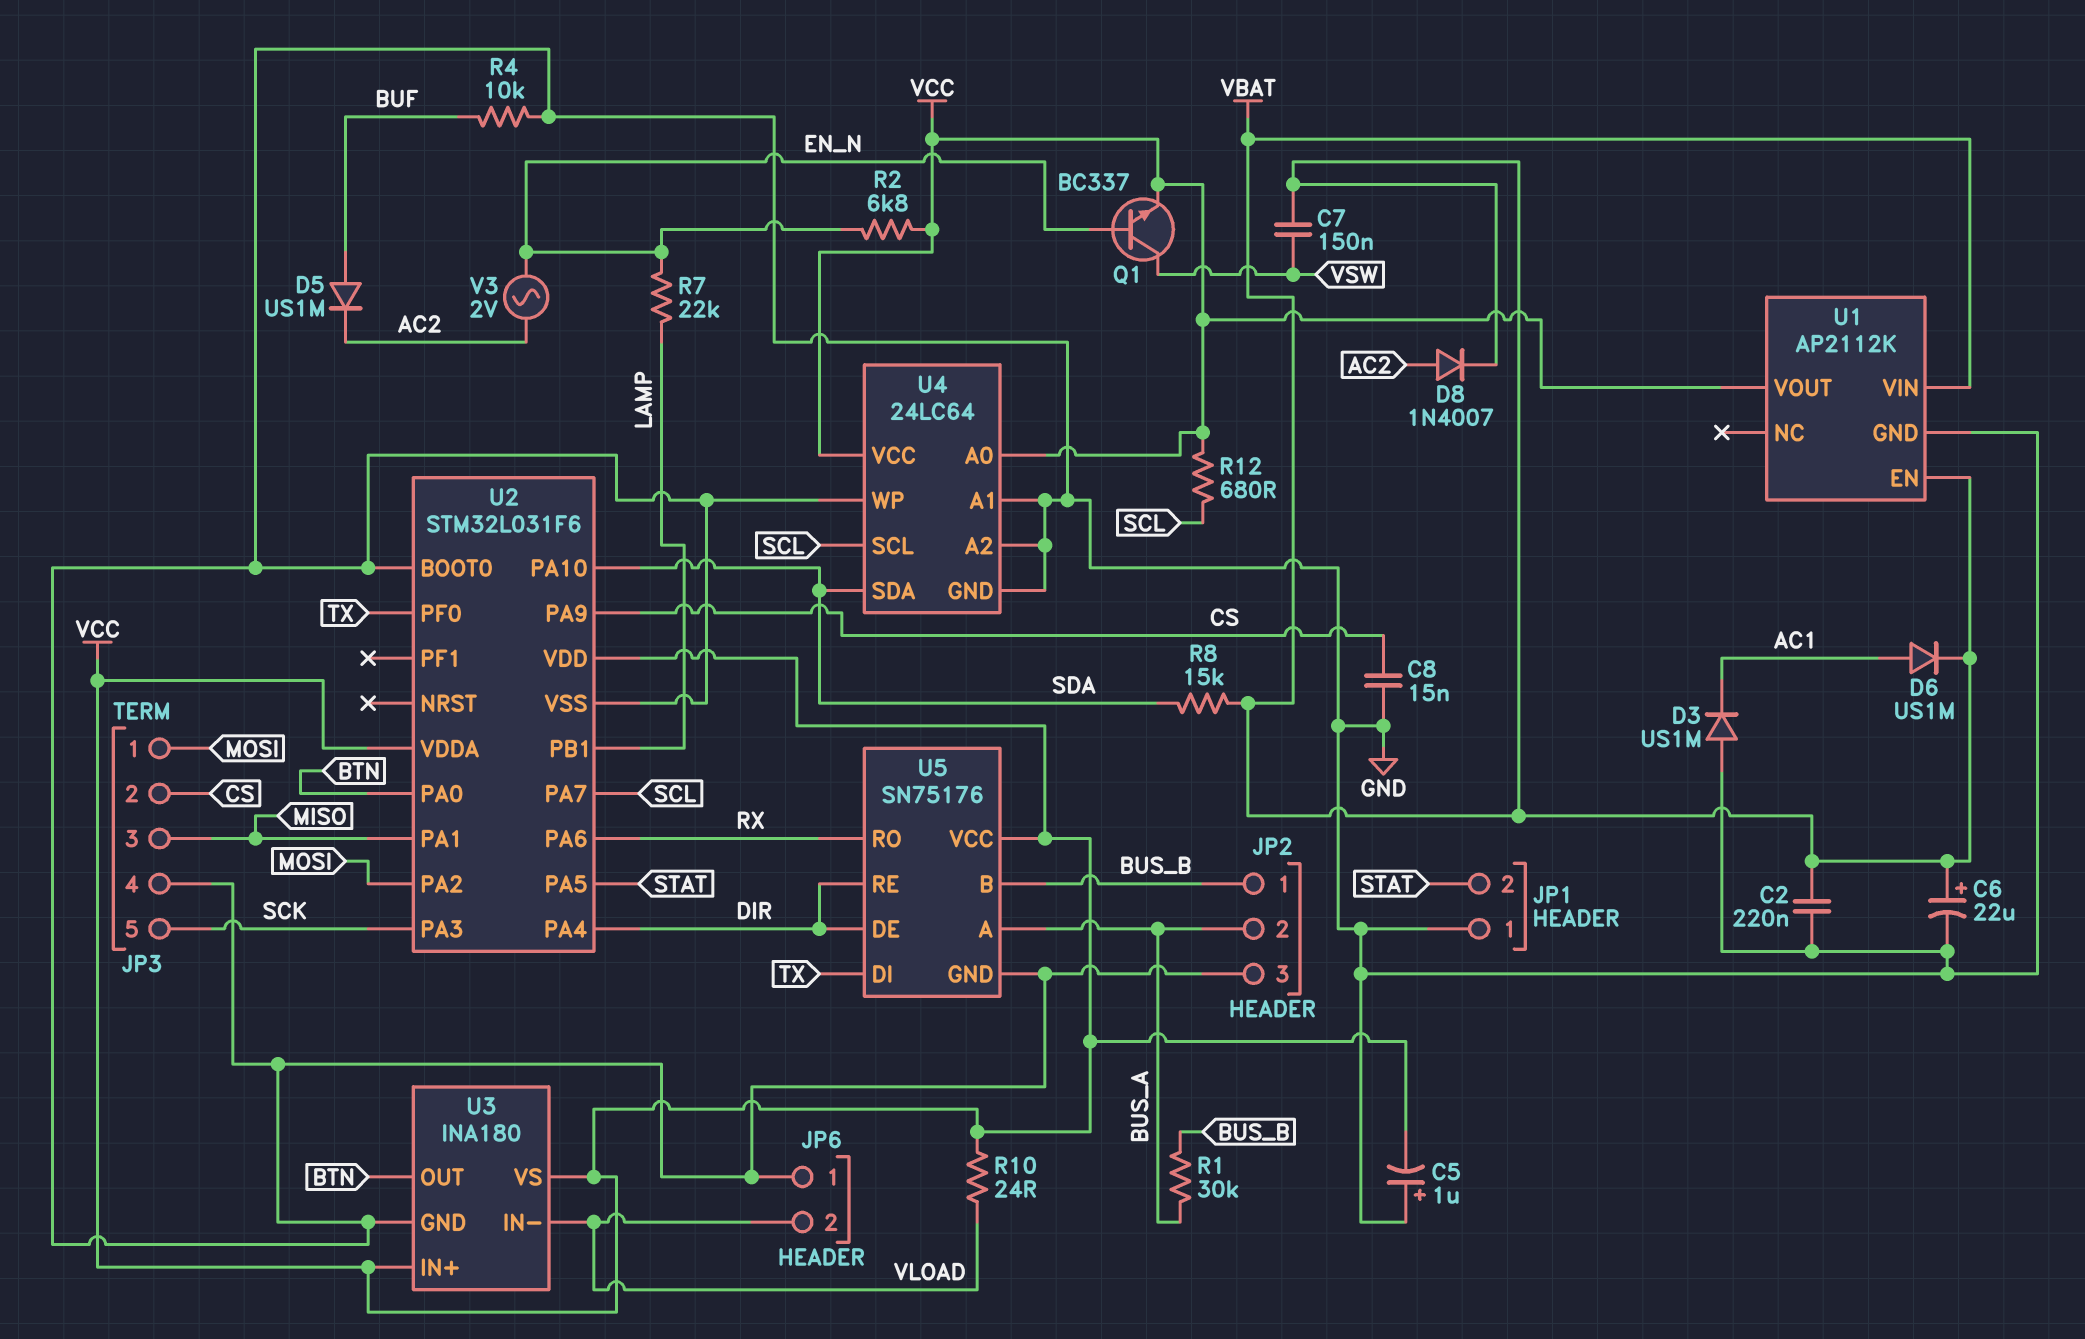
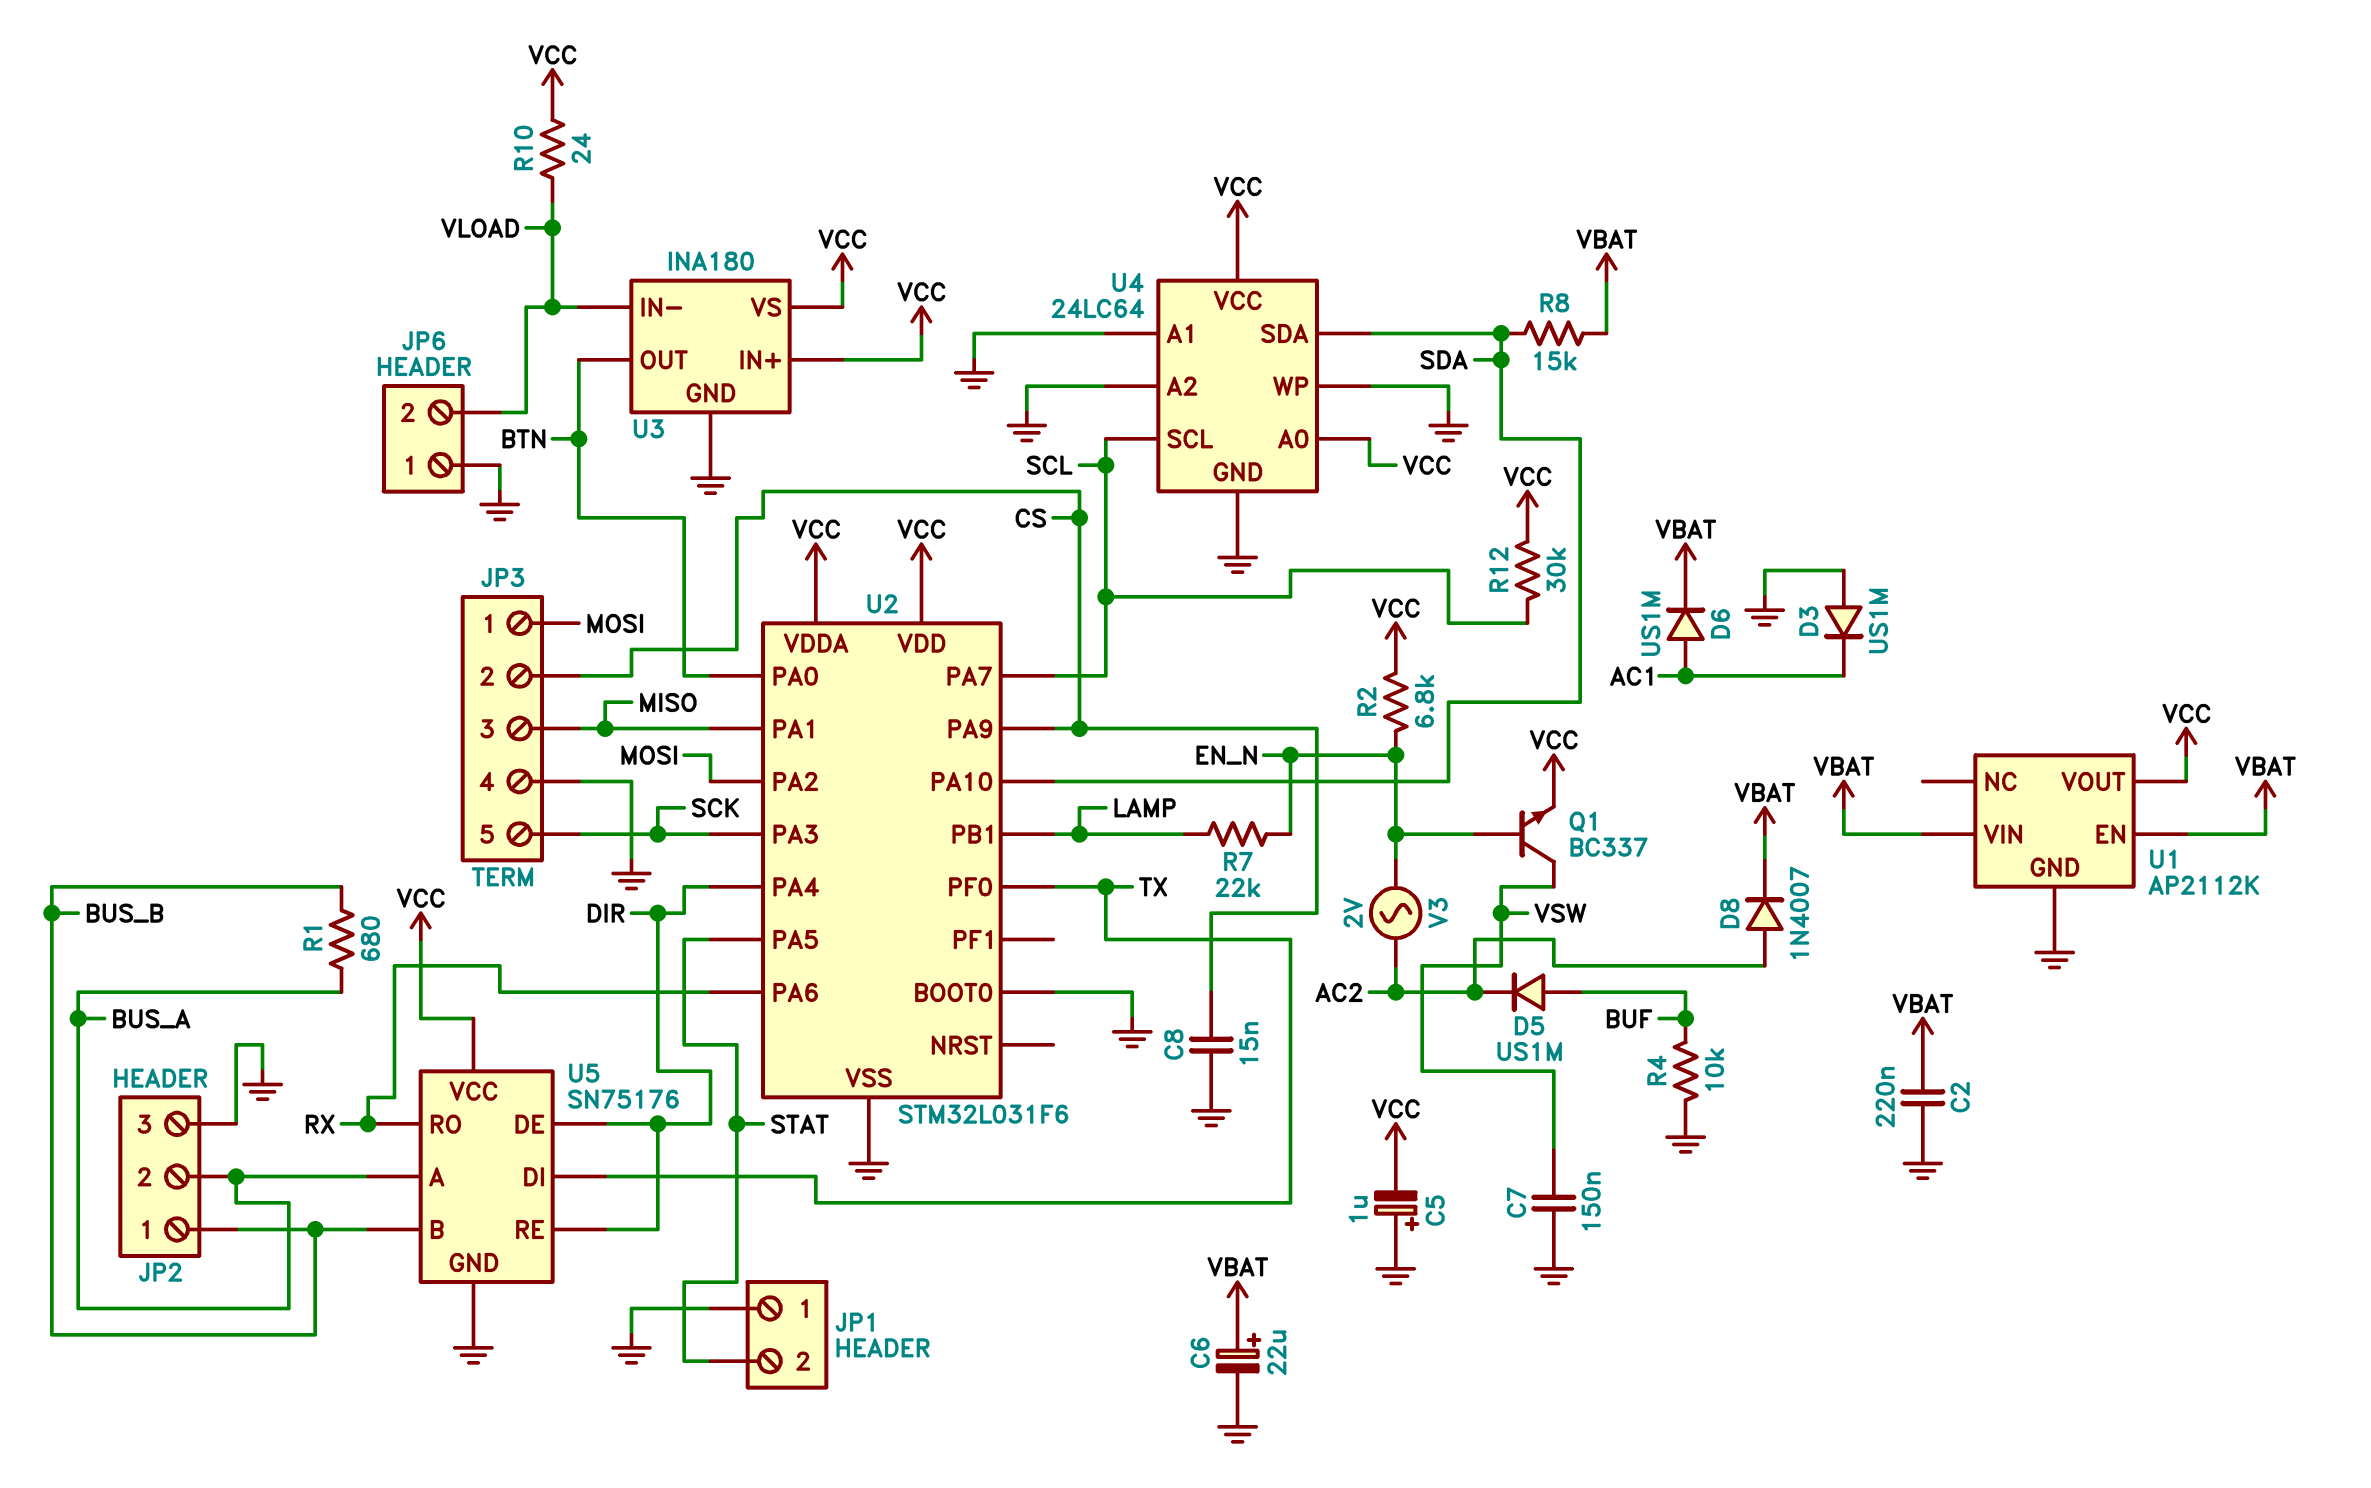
C7: 150nF (VBAT, VSW) -> 150nF (GND, VSW)
R1: 30k (BUS_A, BUS_B) -> 680 (BUS_A, BUS_B)
R12: 680 (SCL, VCC) -> 30k (SCL, VCC)

